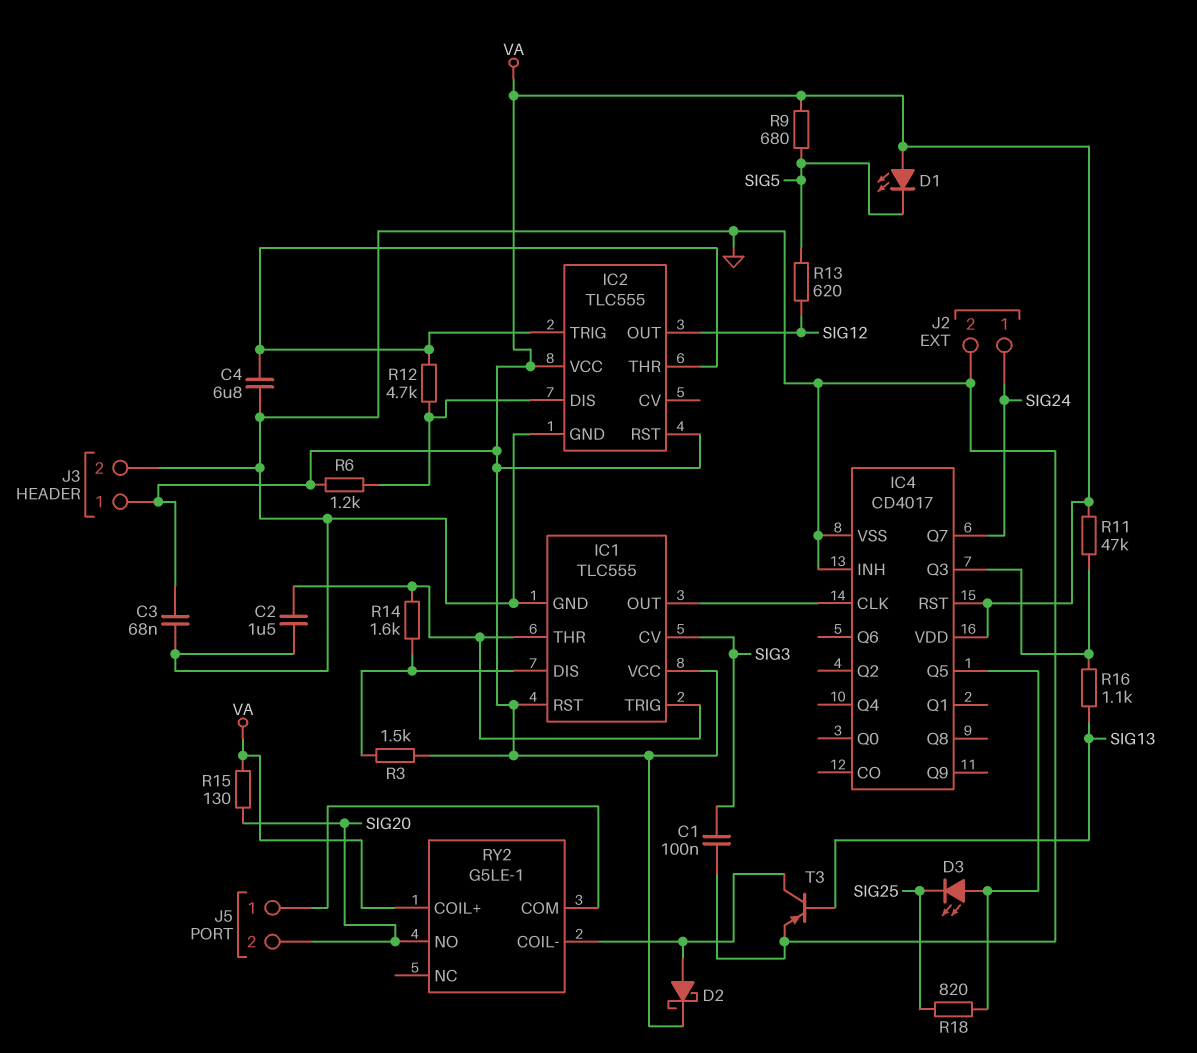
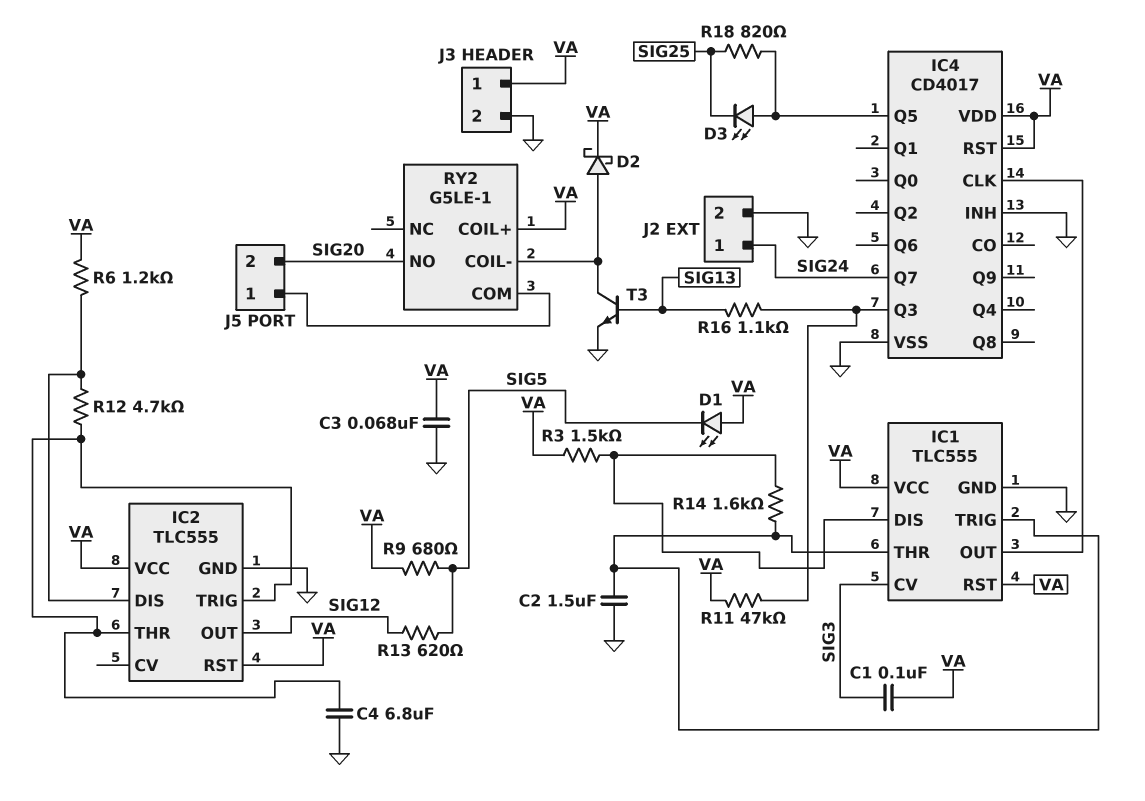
C1: 100nF (GND, SIG3) -> 100nF (SIG3, VA)
R15: 130 (SIG20, VA) -> none
T3: PNP (B SIG13, C RY2/COIL-, E GND) -> NPN (B SIG13, C RY2/COIL-, E GND)

